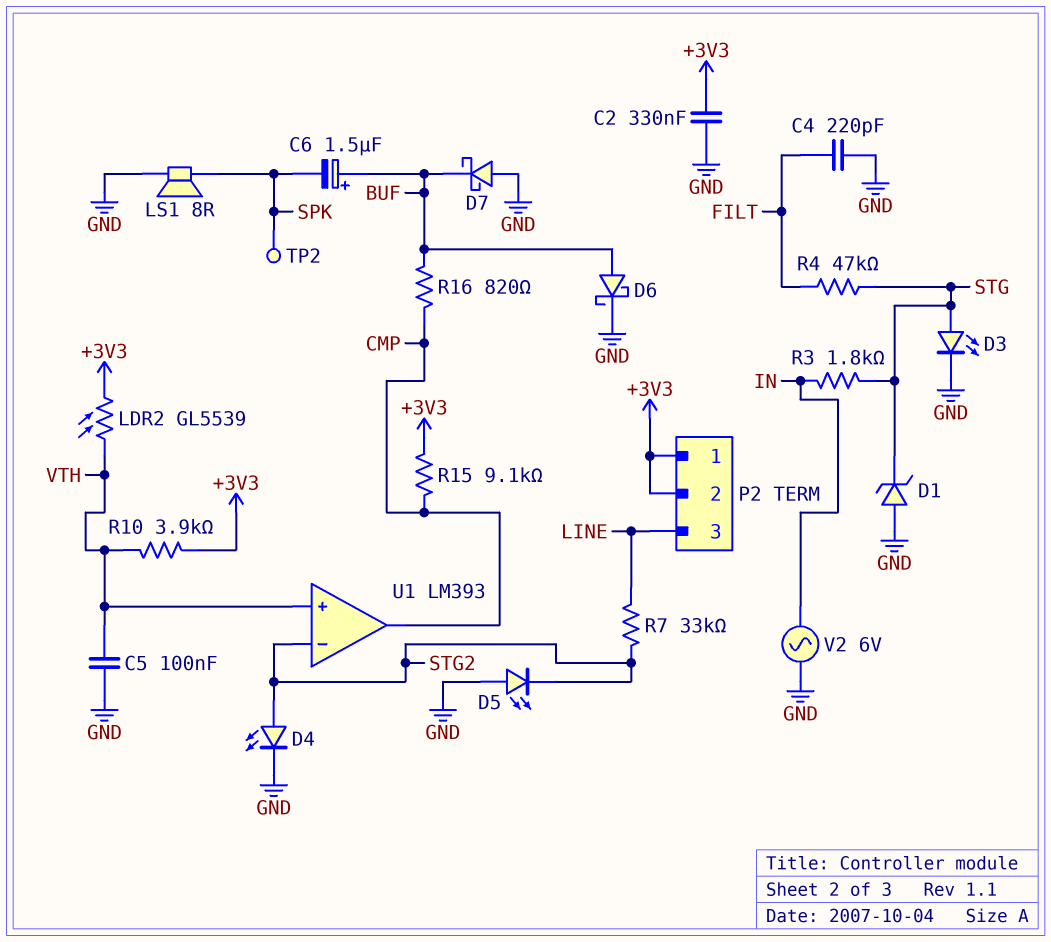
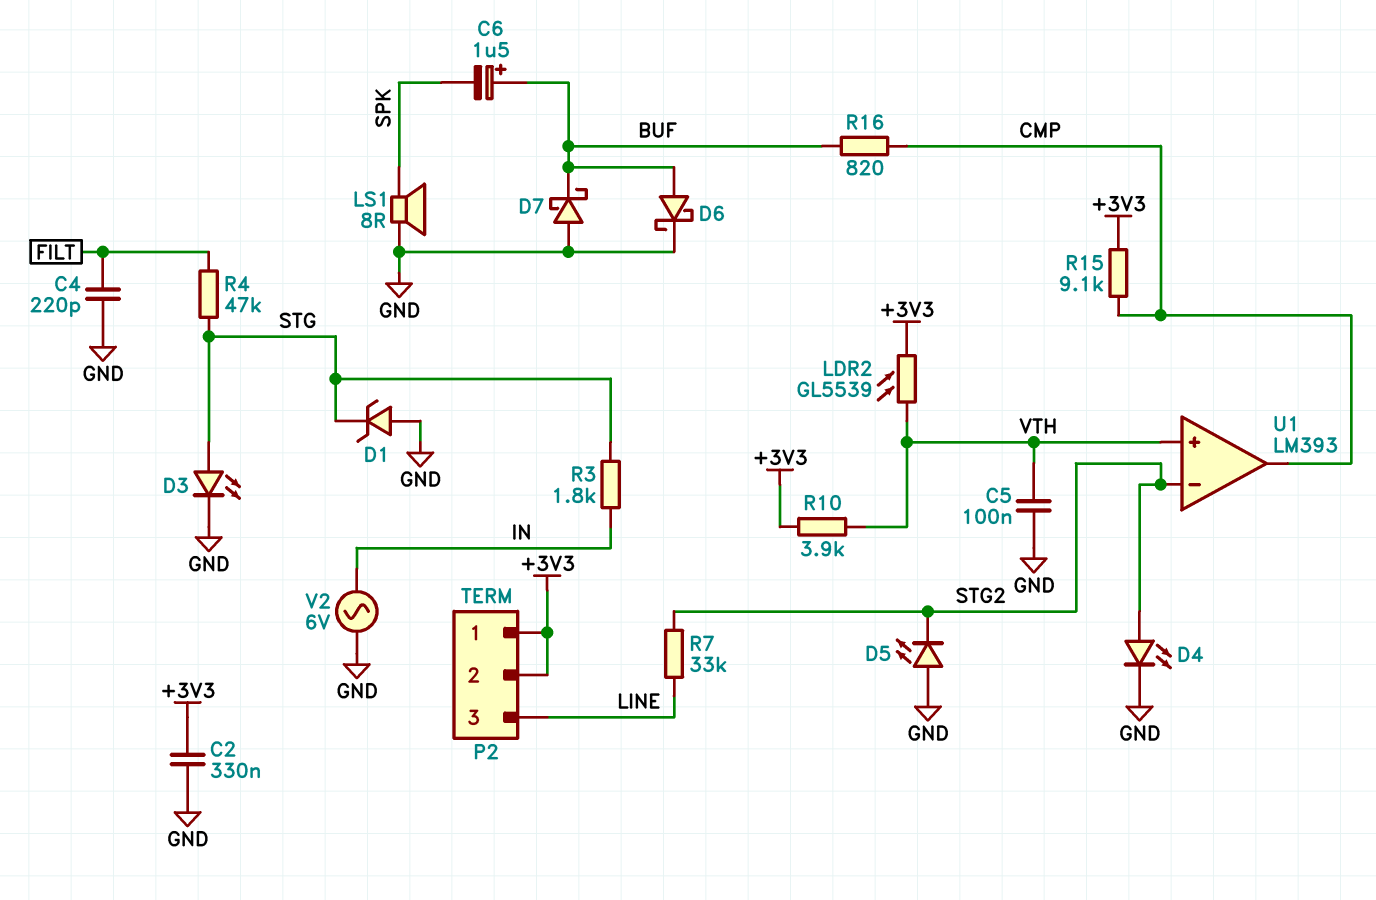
TP2: test point (SPK) -> none

